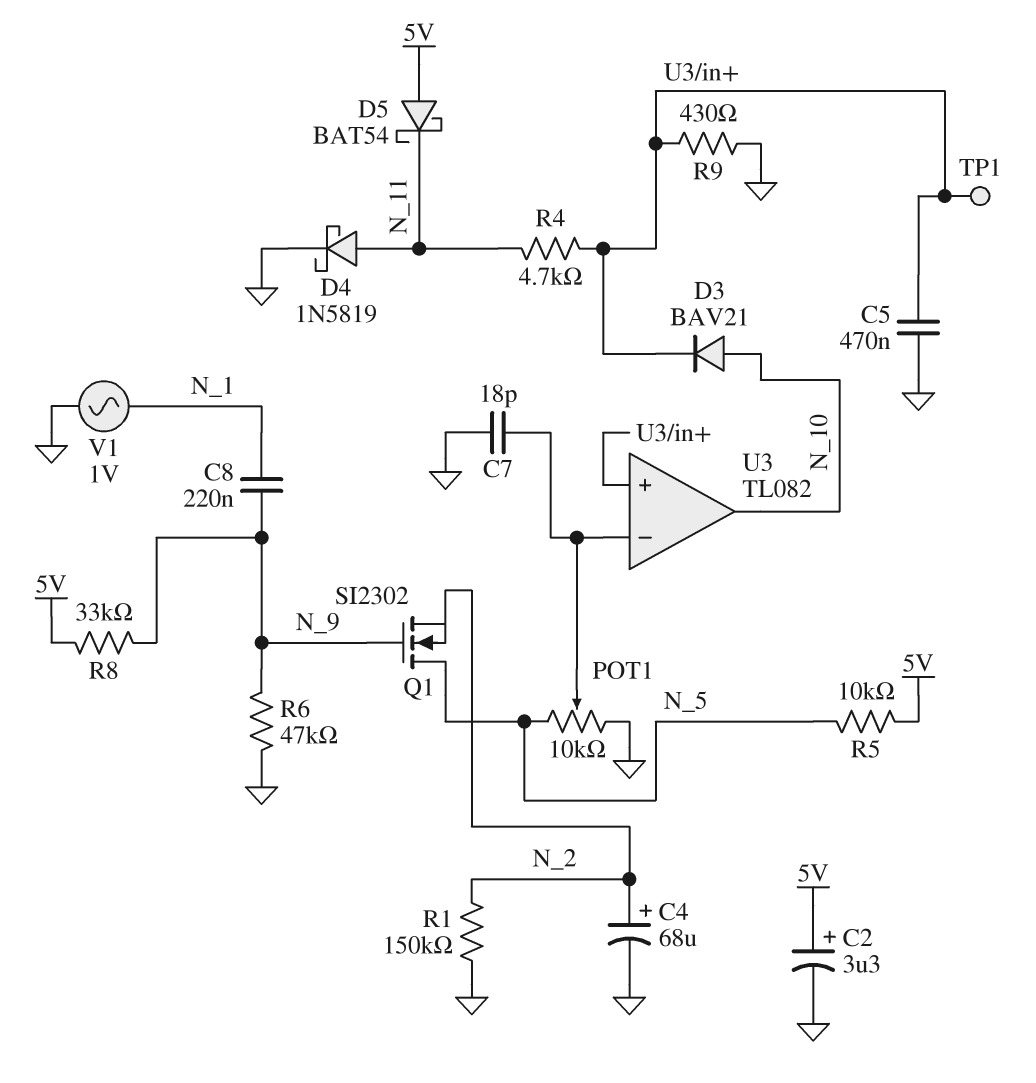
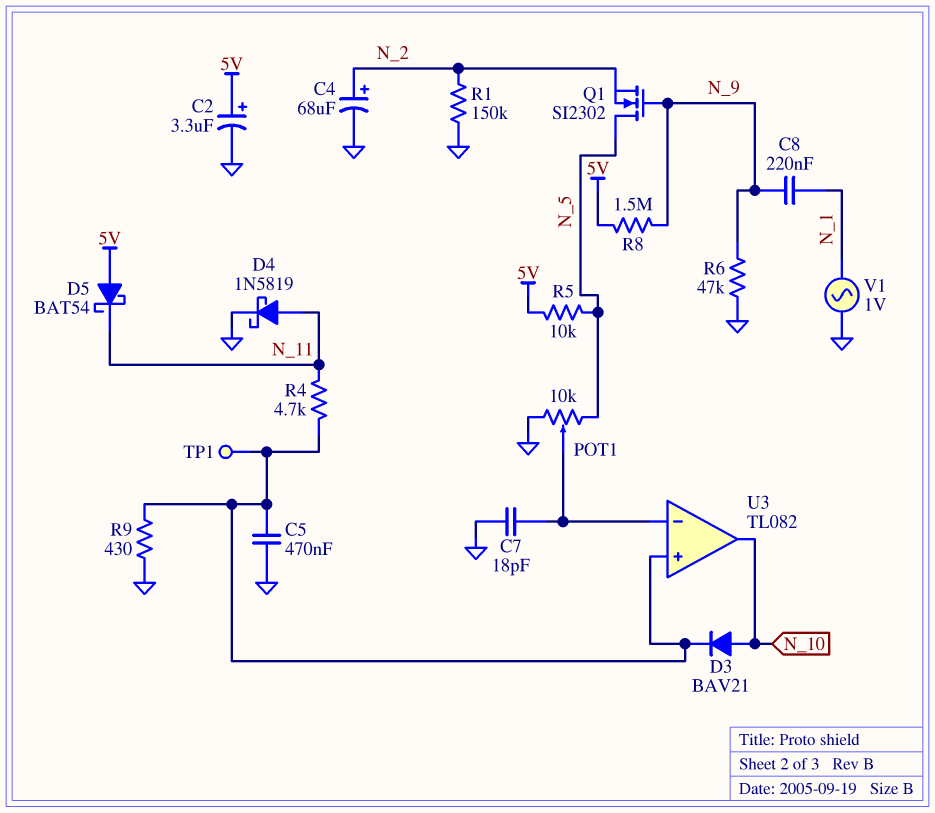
R8: 33k (5V, N_9) -> 1.5M (5V, N_9)

